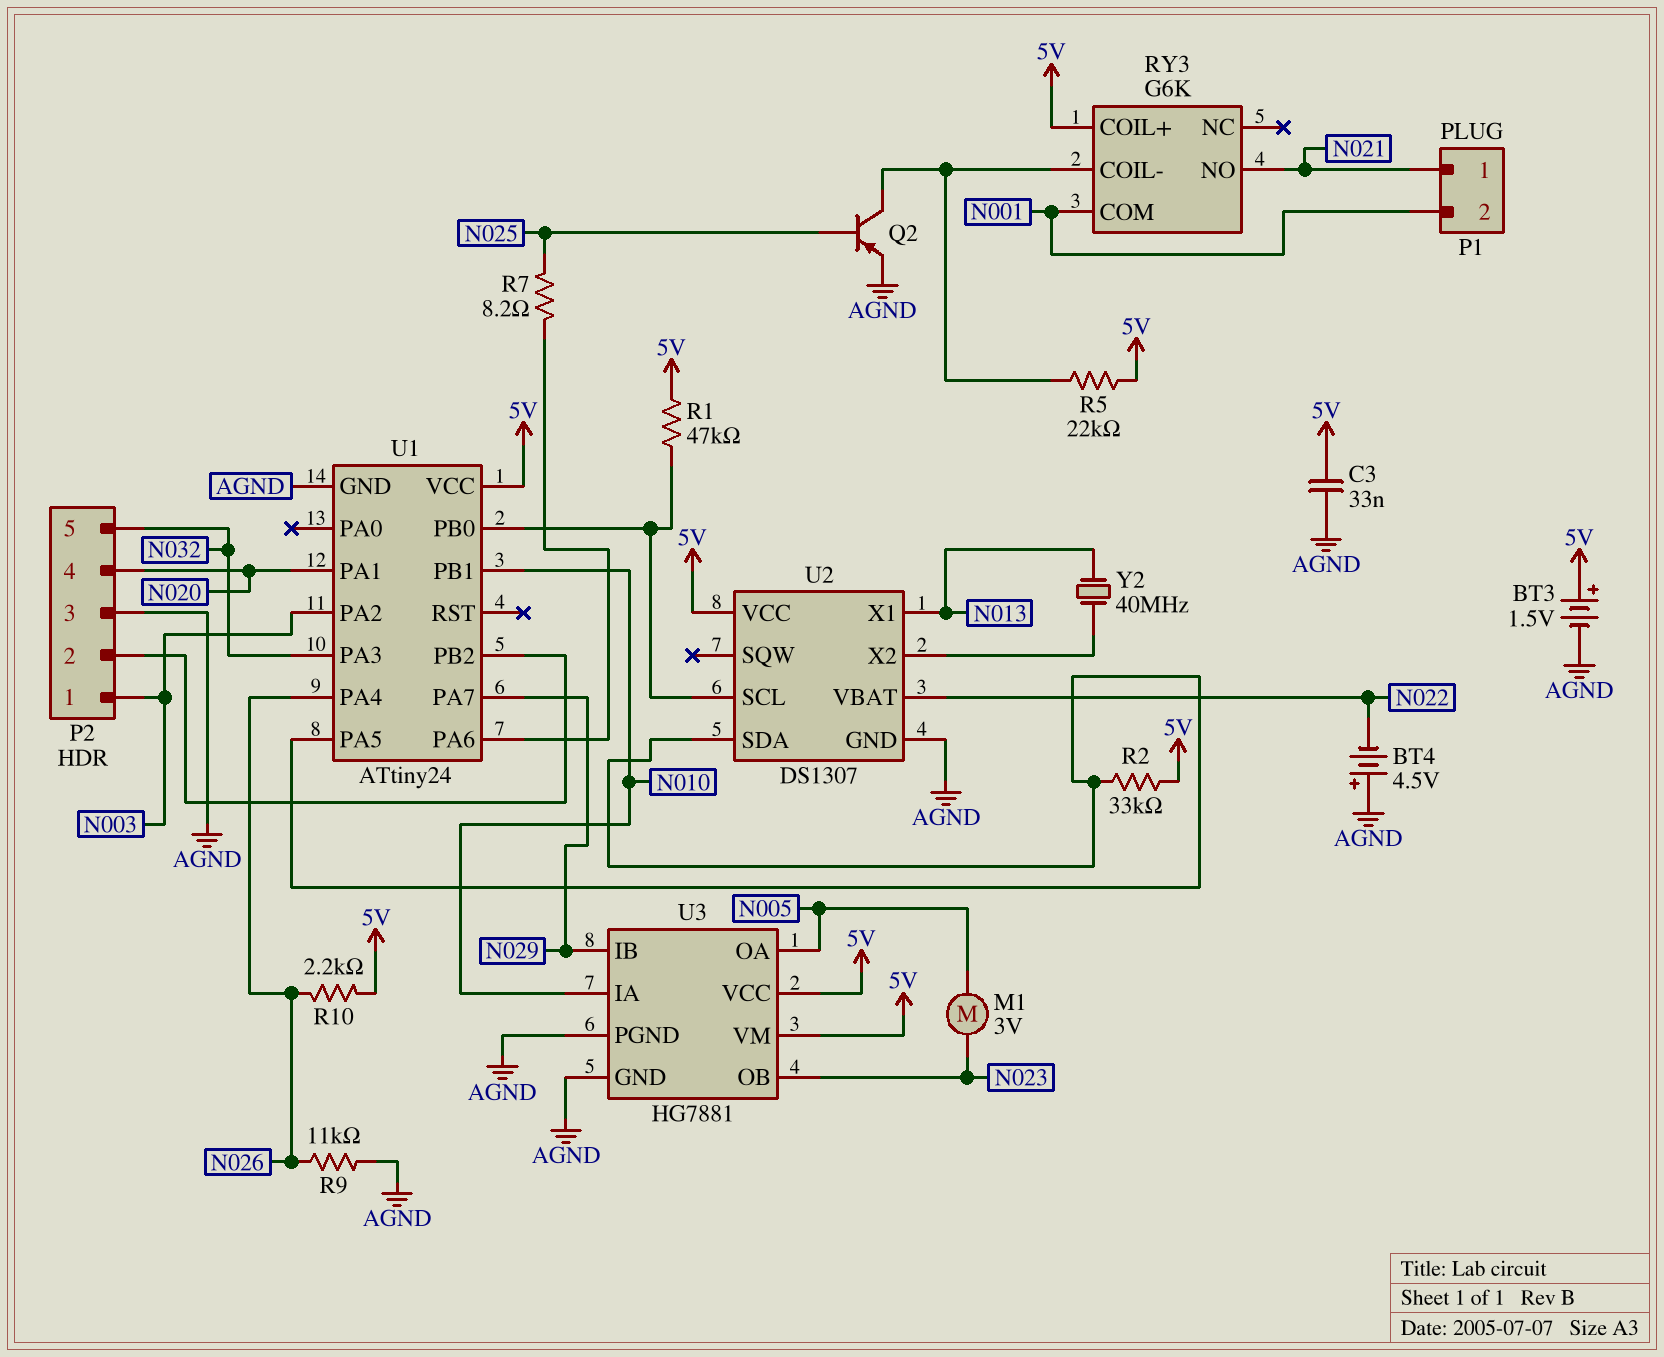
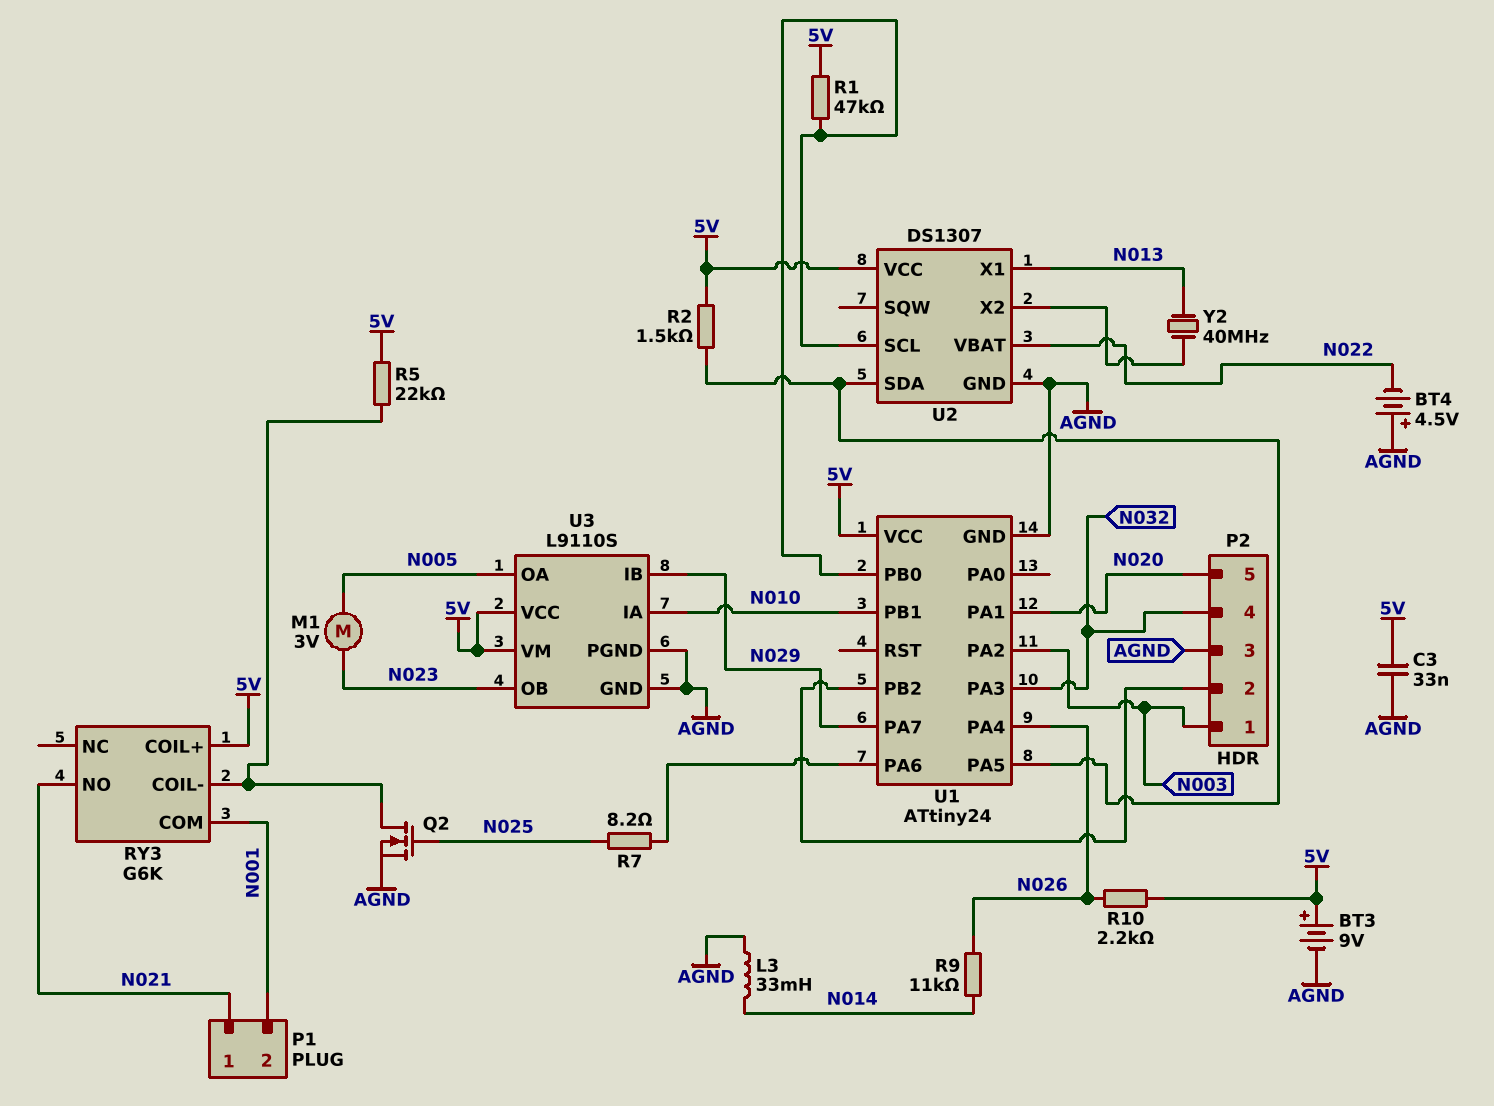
BT3: 1.5V (plus 5V, minus AGND) -> 9V (plus 5V, minus AGND)
L3: none -> 33mH (AGND, N014)
P2 pin 4: N020 -> N032
P2 pin 5: N032 -> N020
Q2: PNP (B N025, C RY3/COIL-, E AGND) -> NMOS (G N025, D RY3/COIL-, S AGND)
R2: 33k (5V, U1/PA5) -> 1.5k (5V, U1/PA5)
R9: 11k (AGND, N026) -> 11k (N014, N026)
U3: HG7881 -> L9110S

